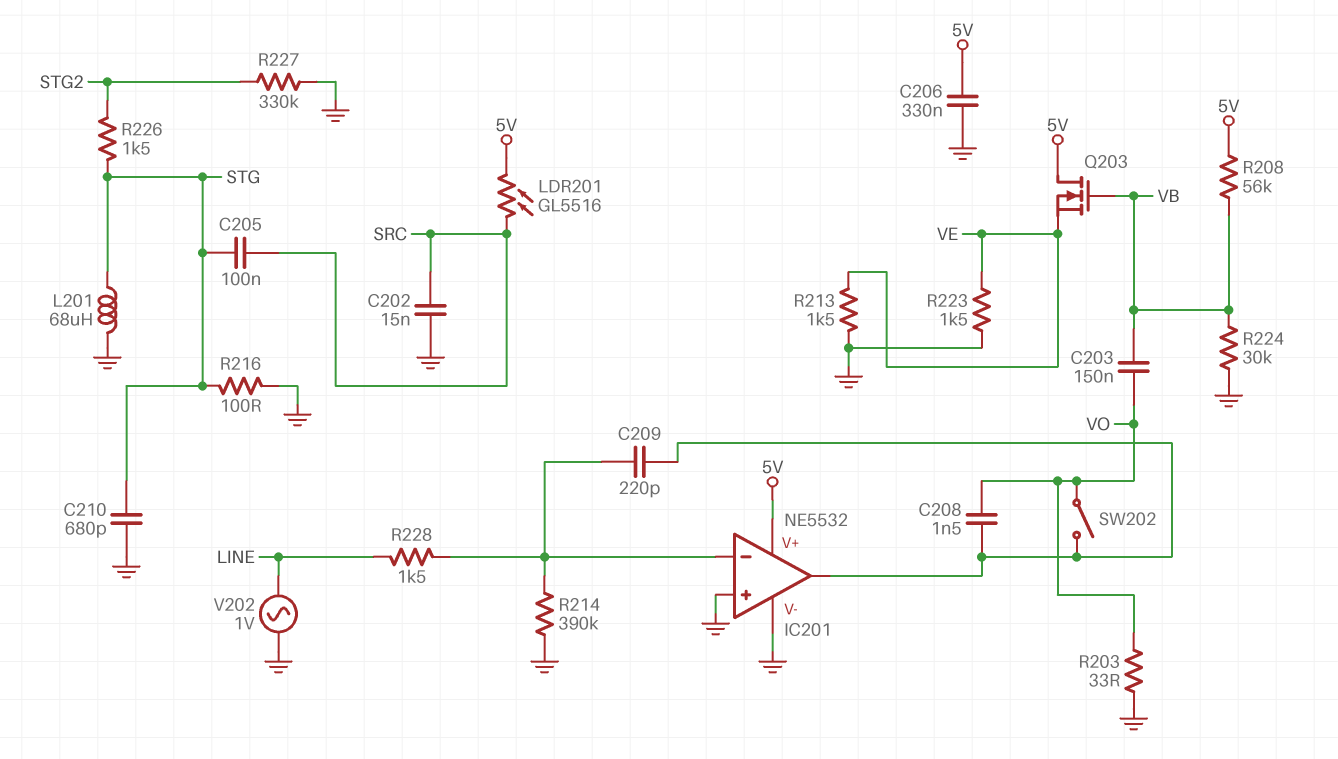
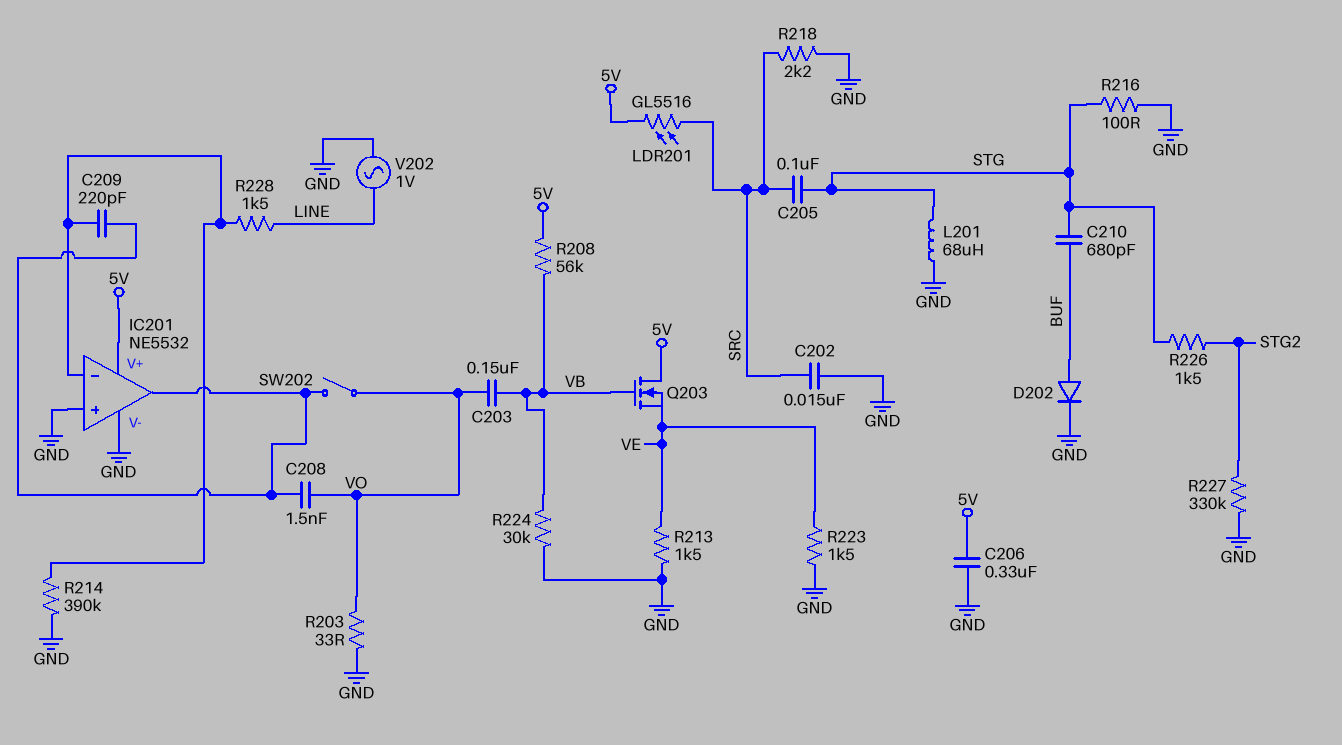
C210: 680pF (GND, STG) -> 680pF (BUF, STG)
D202: none -> diode (A BUF, K GND)
R218: none -> 2.2k (GND, SRC)

